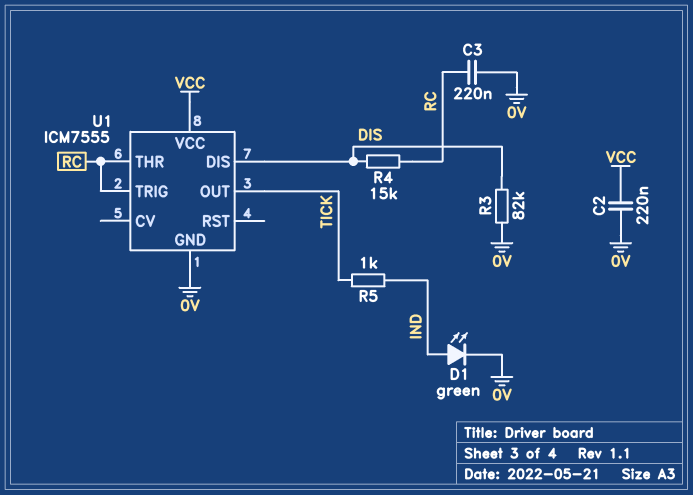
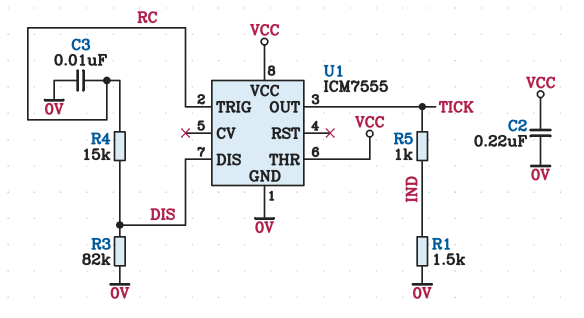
C3: 220nF (0V, RC) -> 10nF (0V, RC)
D1: LED green (A IND, K 0V) -> none
R1: none -> 1.5k (0V, IND)
U1 pin THR: RC -> VCC

